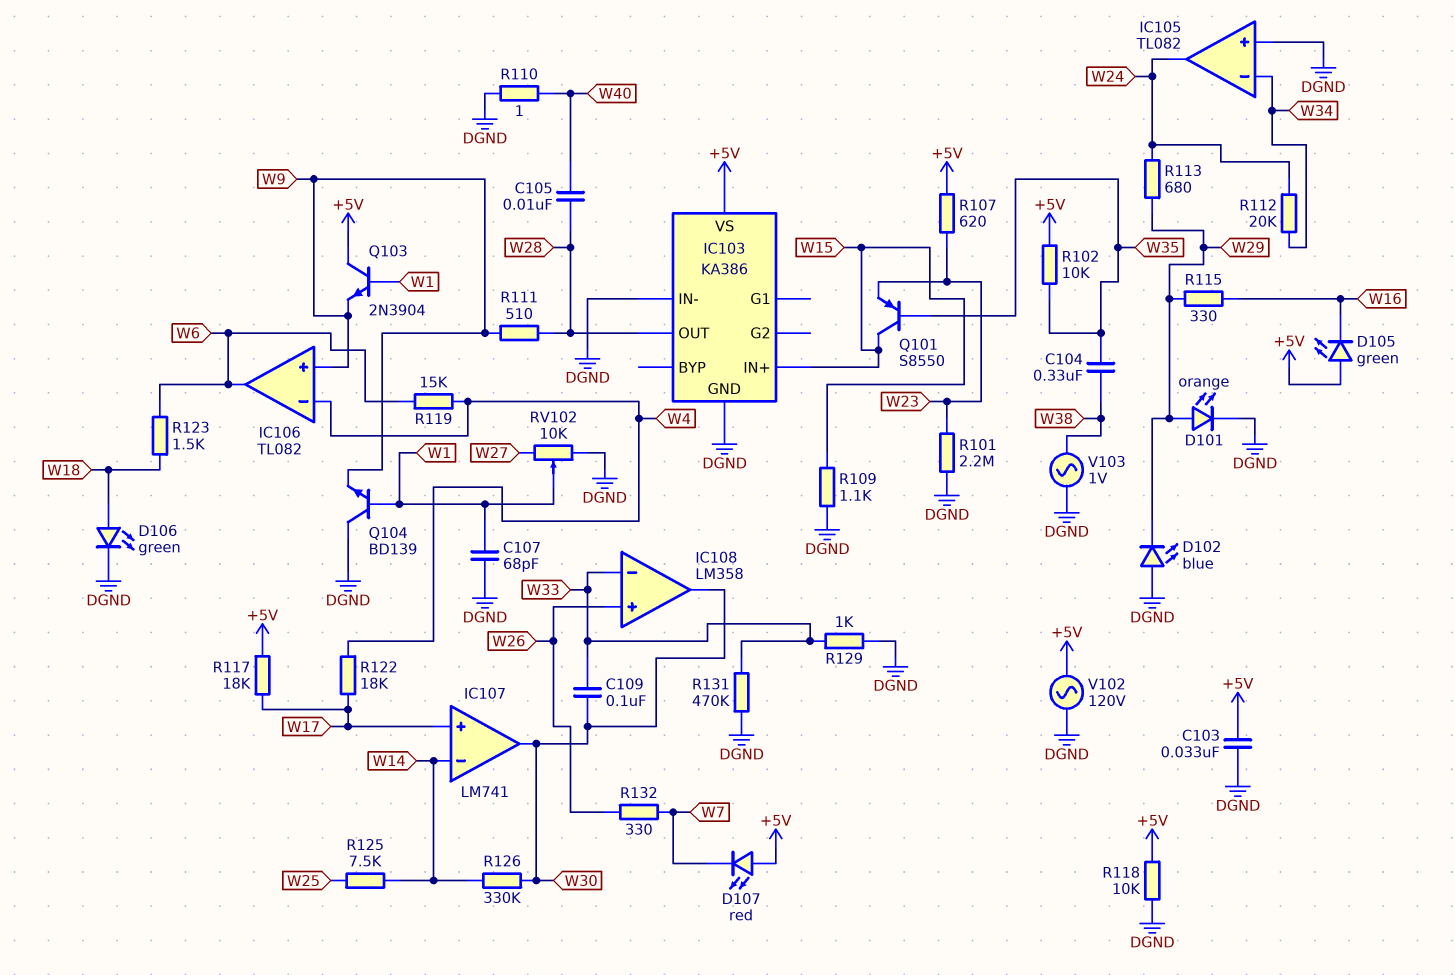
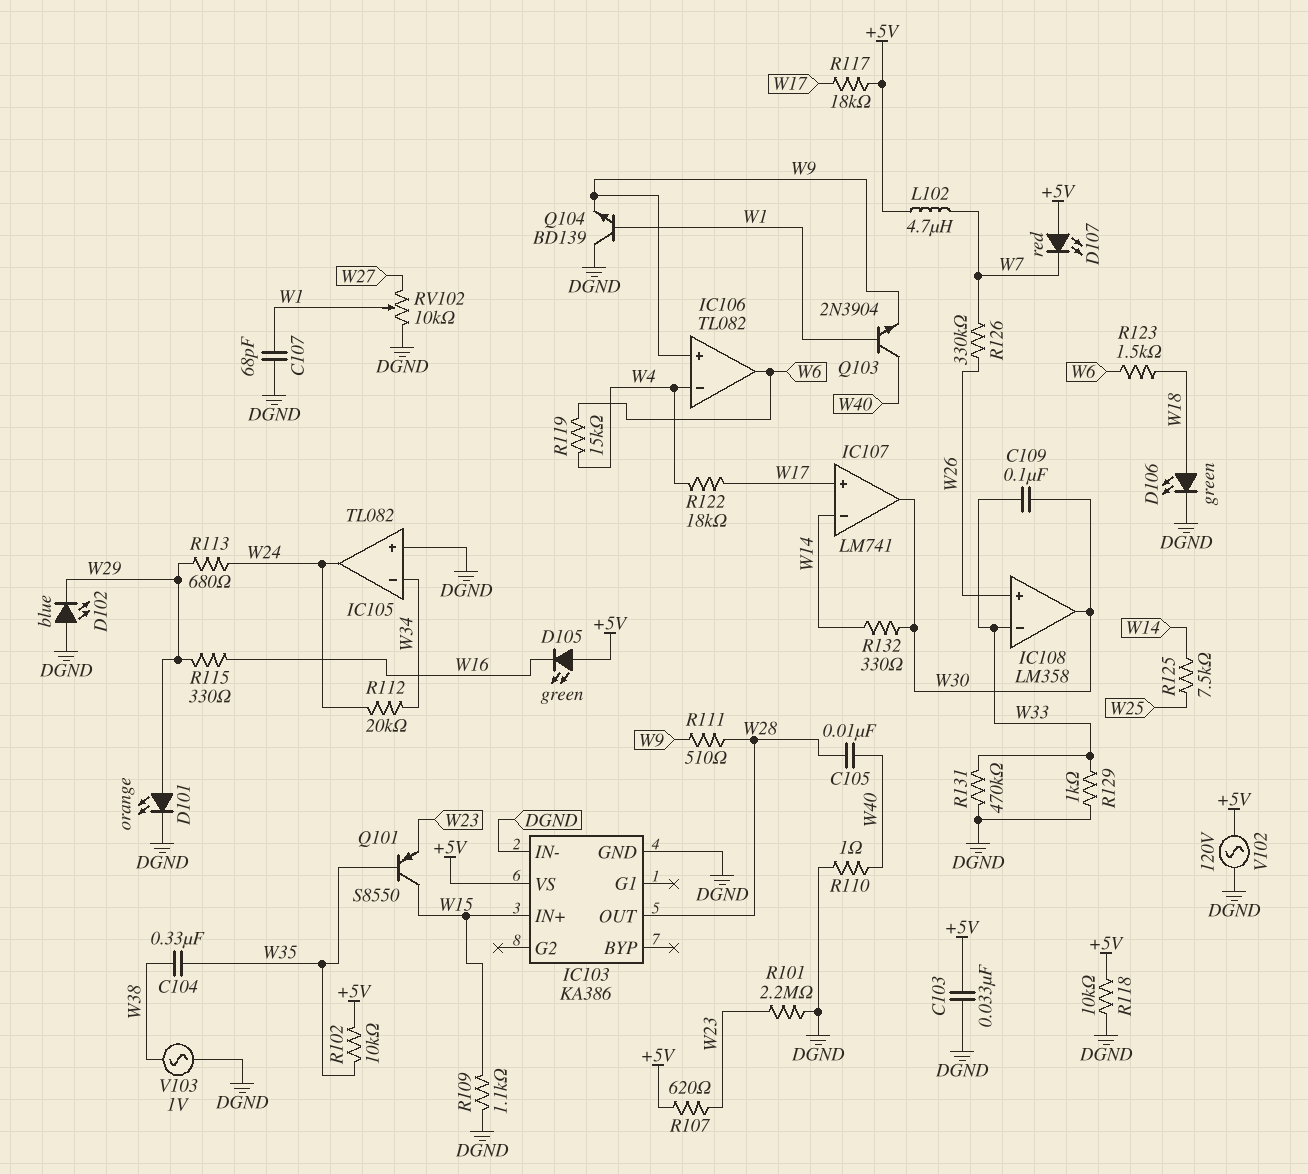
L102: none -> 4.7uH (+5V, W7)
Q103: NPN 2N3904 (B W1, C +5V, E W9) -> NPN 2N3904 (B W1, C W40, E W9)
R126: 330k (W14, W30) -> 330k (W7, W26)
R132: 330 (W7, W26) -> 330 (W14, W30)

